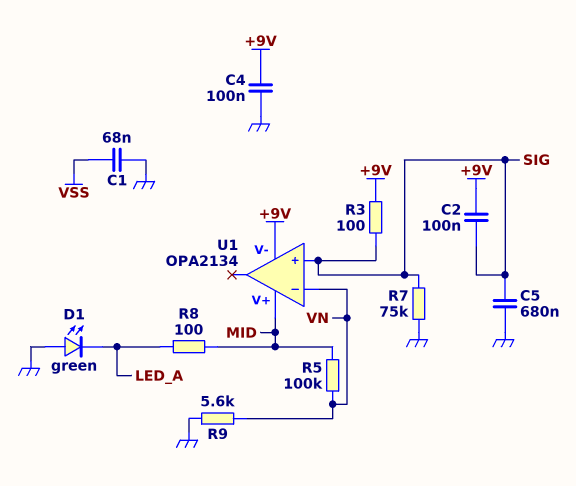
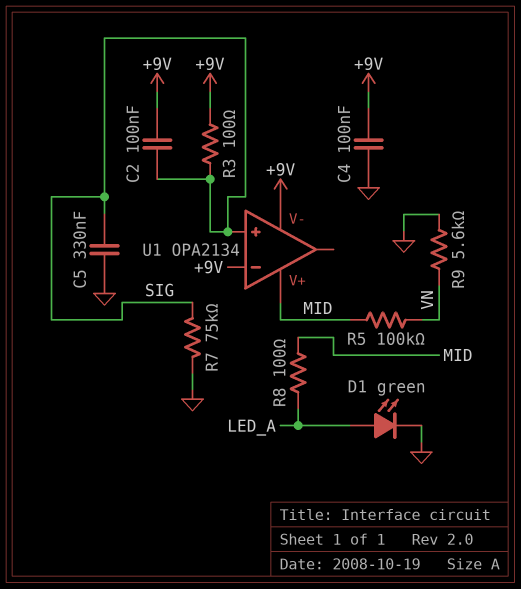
C1: 68nF (GND, VSS) -> none
C5: 680nF (GND, SIG) -> 330nF (GND, SIG)
D1: LED green (A GND, K LED_A) -> LED green (A LED_A, K GND)
U1 pin in-: VN -> +9V

